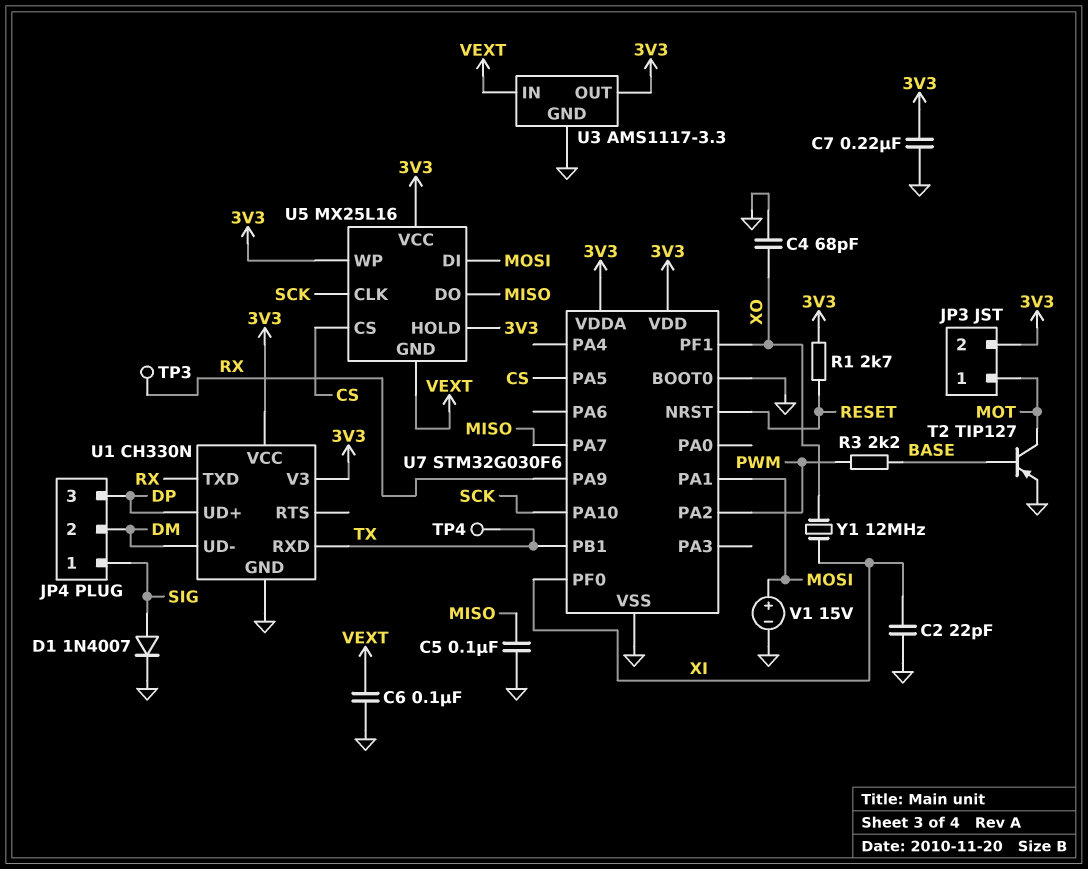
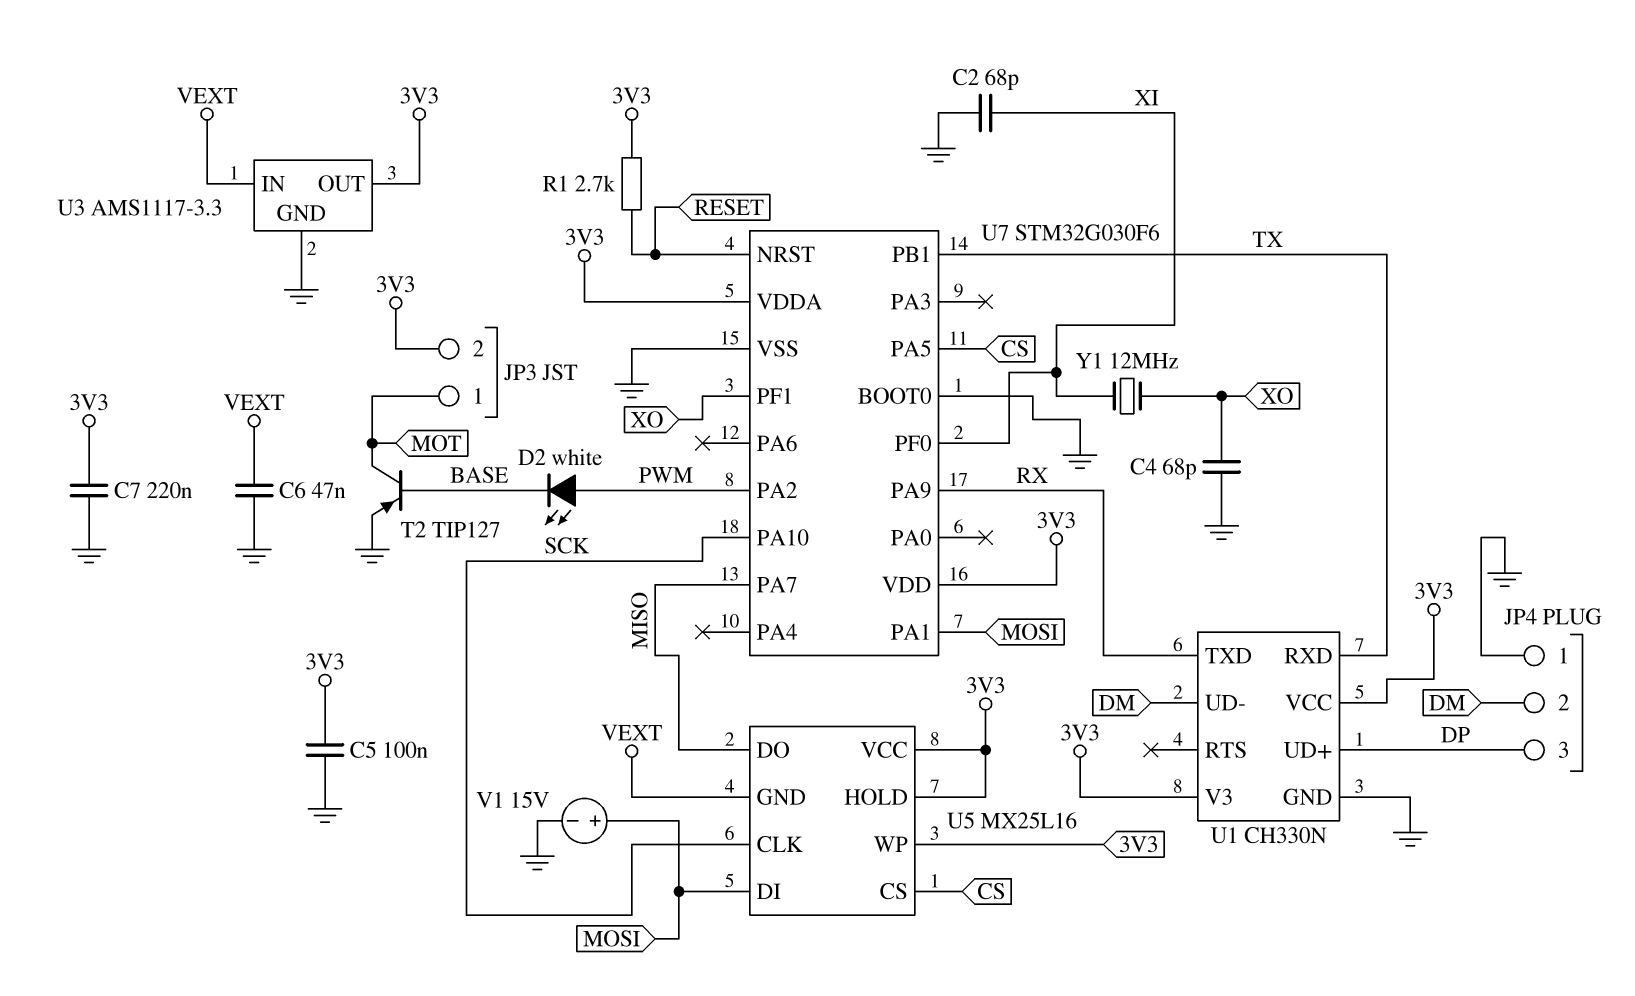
C2: 22pF (GND, XI) -> 68pF (GND, XI)
C5: 100nF (GND, MISO) -> 100nF (3V3, GND)
C6: 100nF (GND, VEXT) -> 47nF (GND, VEXT)
D1: diode 1N4007 (A SIG, K GND) -> none
D2: none -> LED white (A PWM, K BASE)
JP4 pin 1: SIG -> GND
R3: 2.2k (BASE, PWM) -> none
TP3: test point (RX) -> none
TP4: test point (TX) -> none

